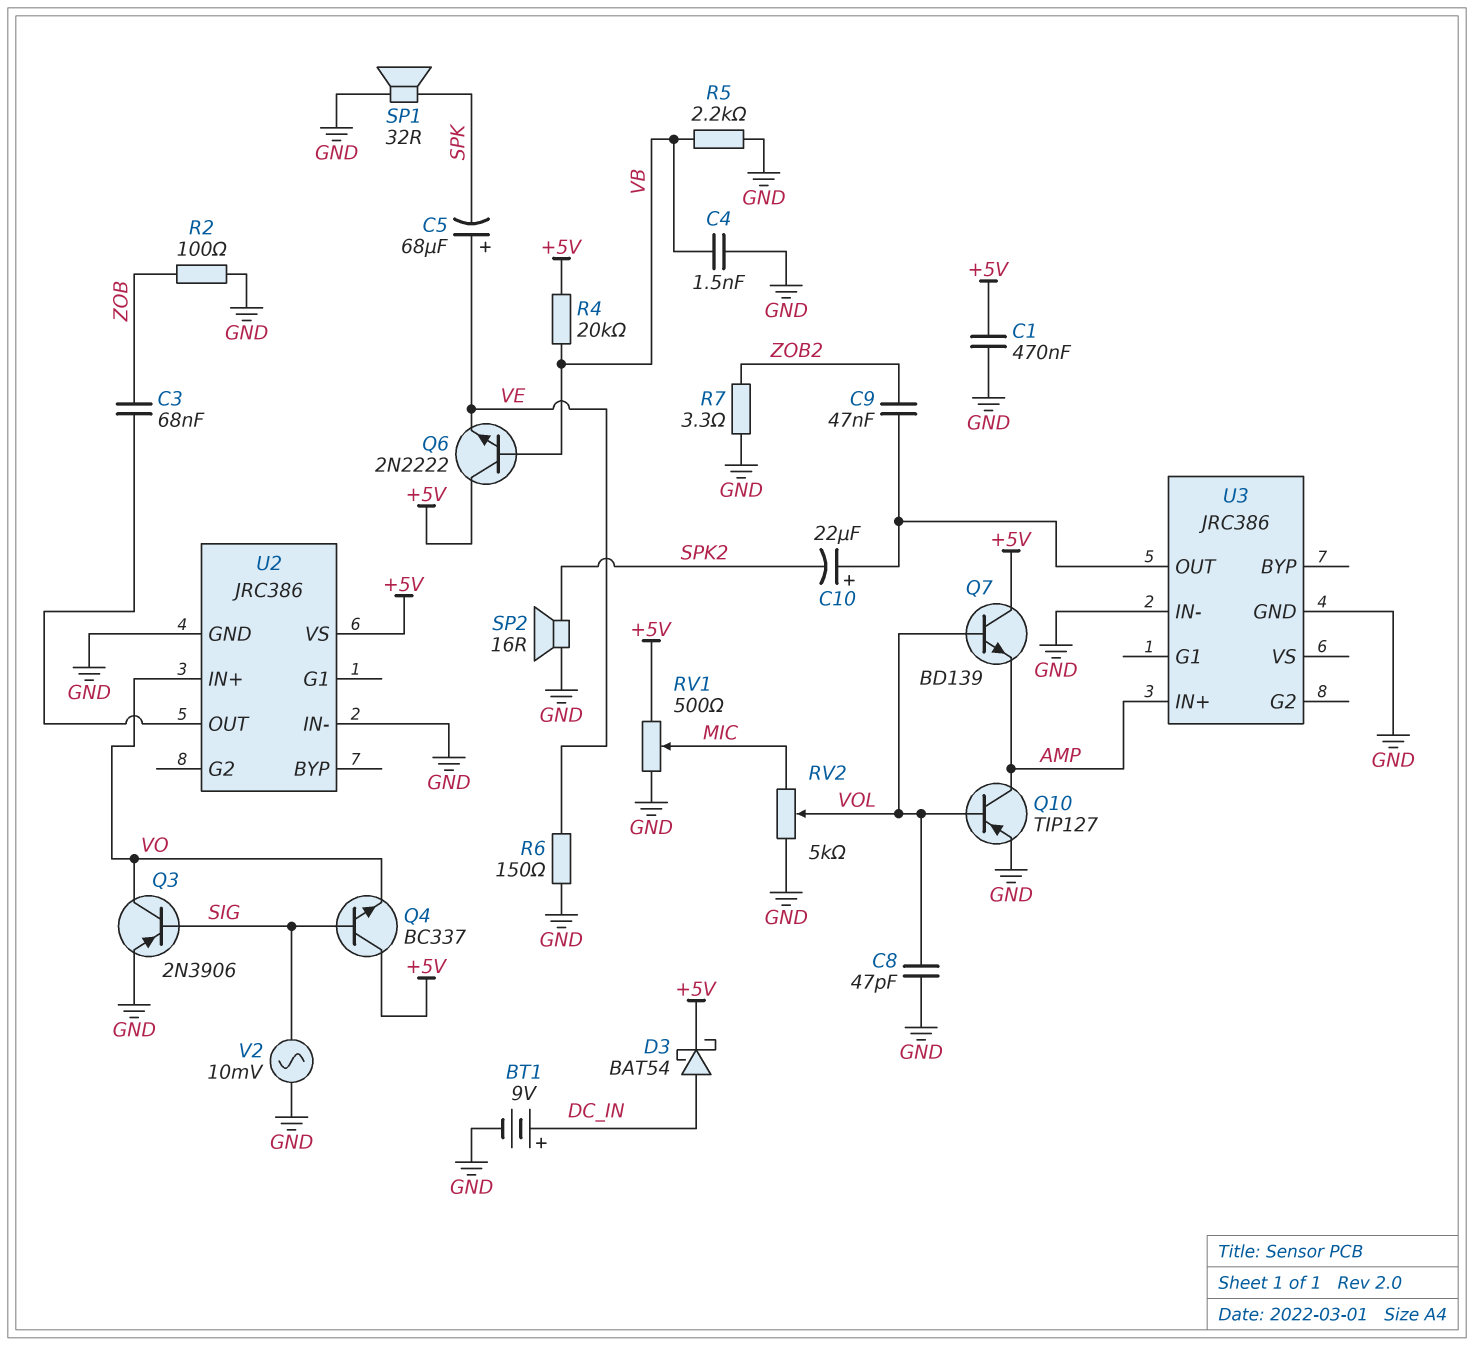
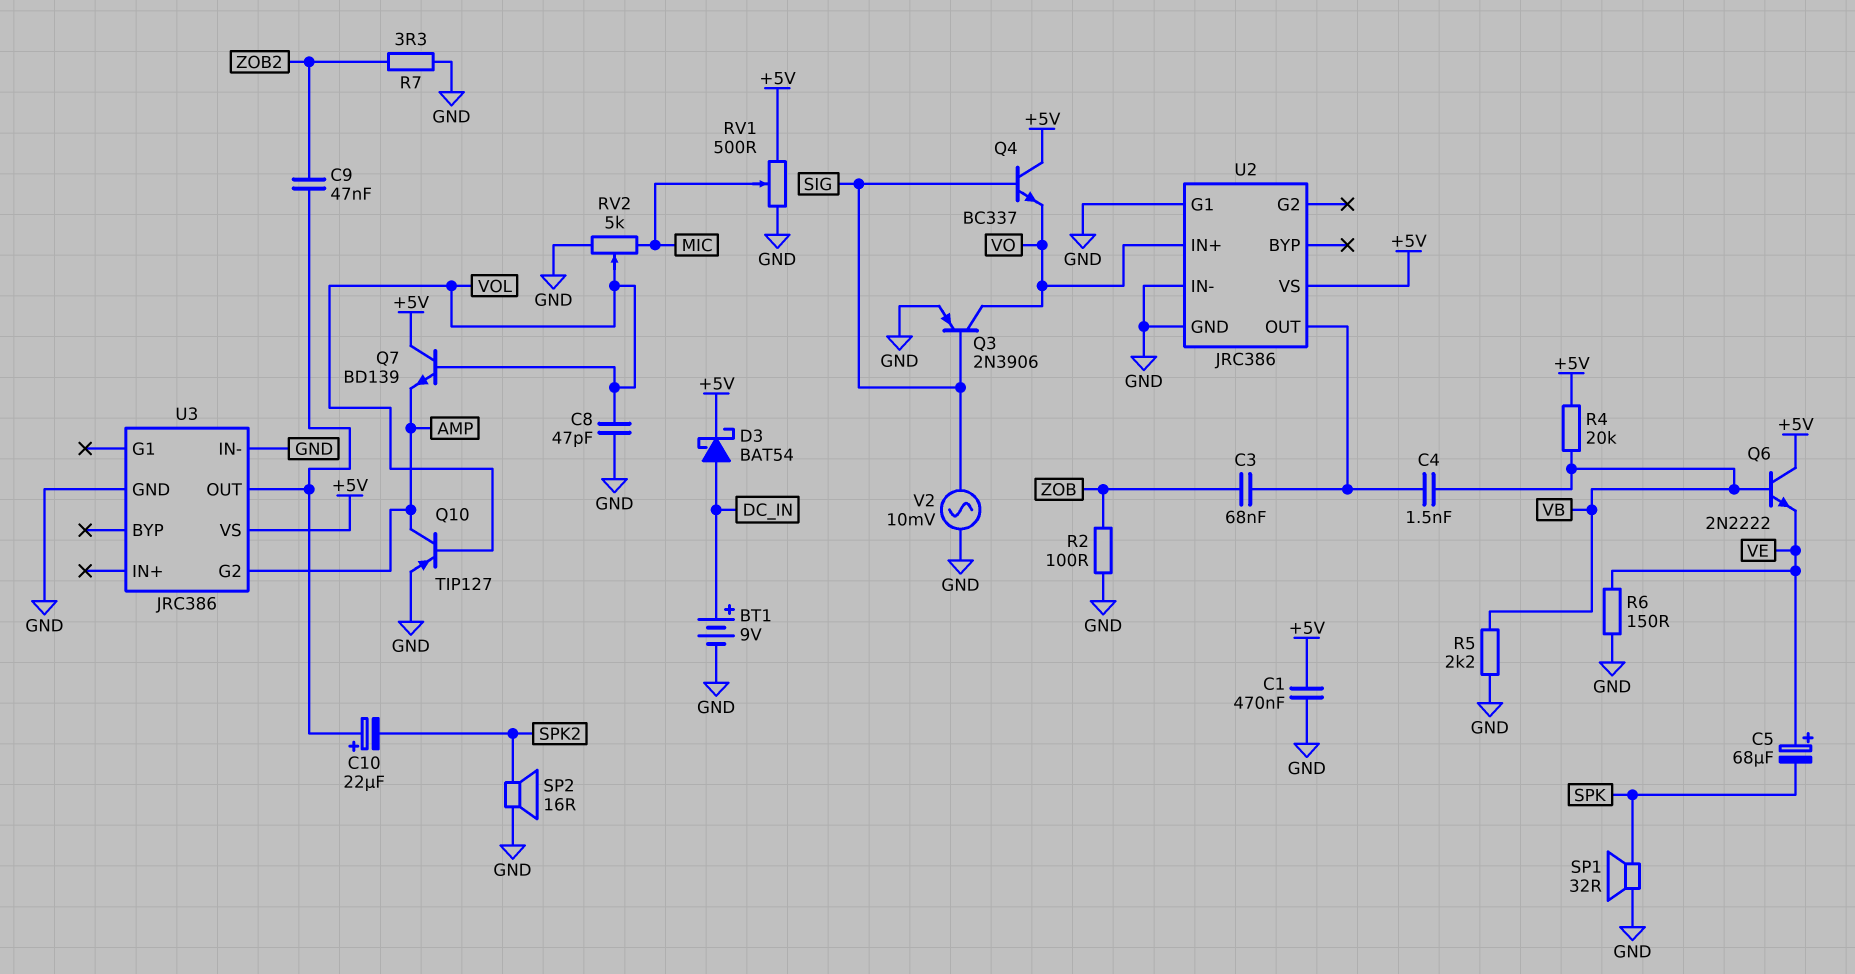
C4: 1.5nF (GND, VB) -> 1.5nF (U2/OUT, VB)
U2 pin G1: none -> GND
U3 pin G2: none -> AMP
U3 pin IN+: AMP -> none
U3 pin VS: none -> +5V

